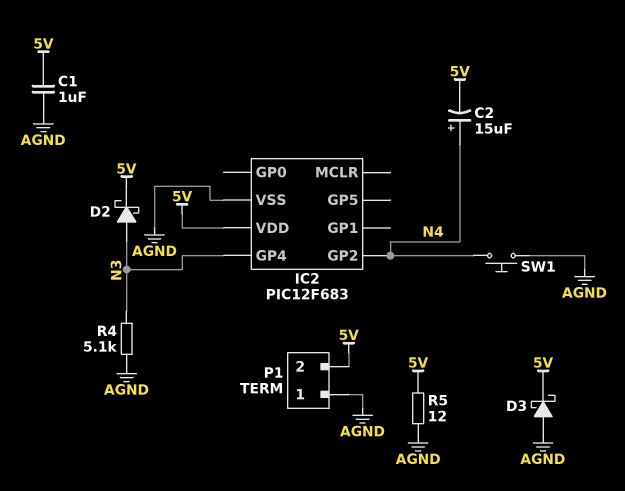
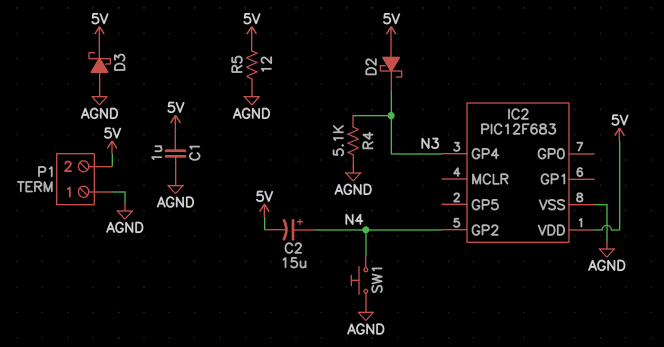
D2: schottky (A N3, K 5V) -> schottky (A 5V, K N3)

